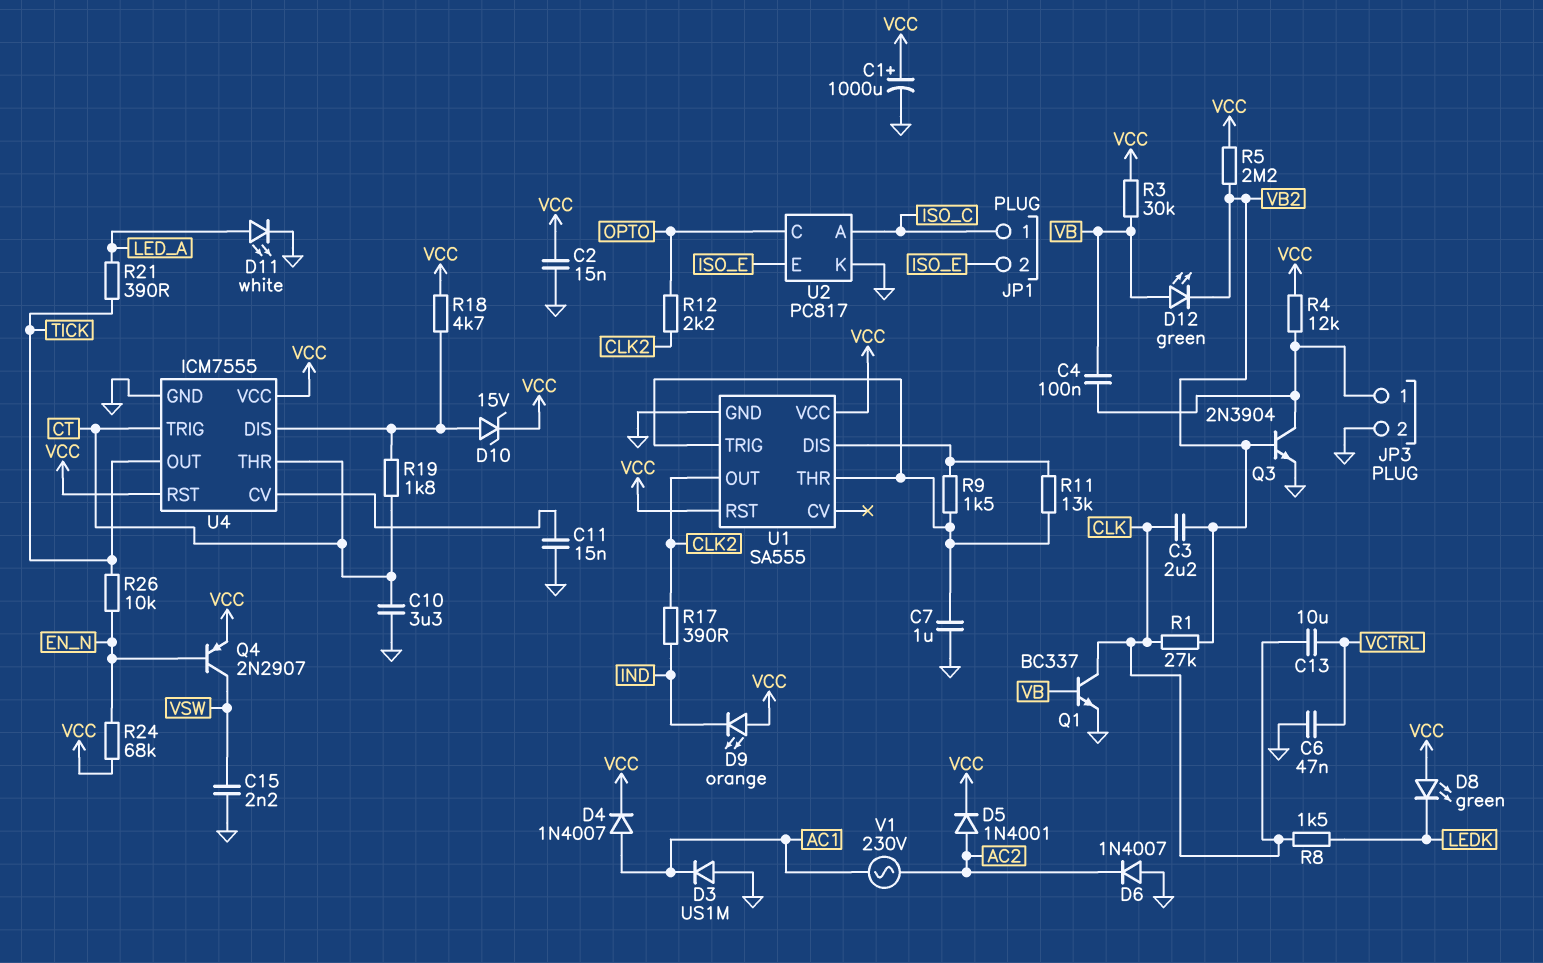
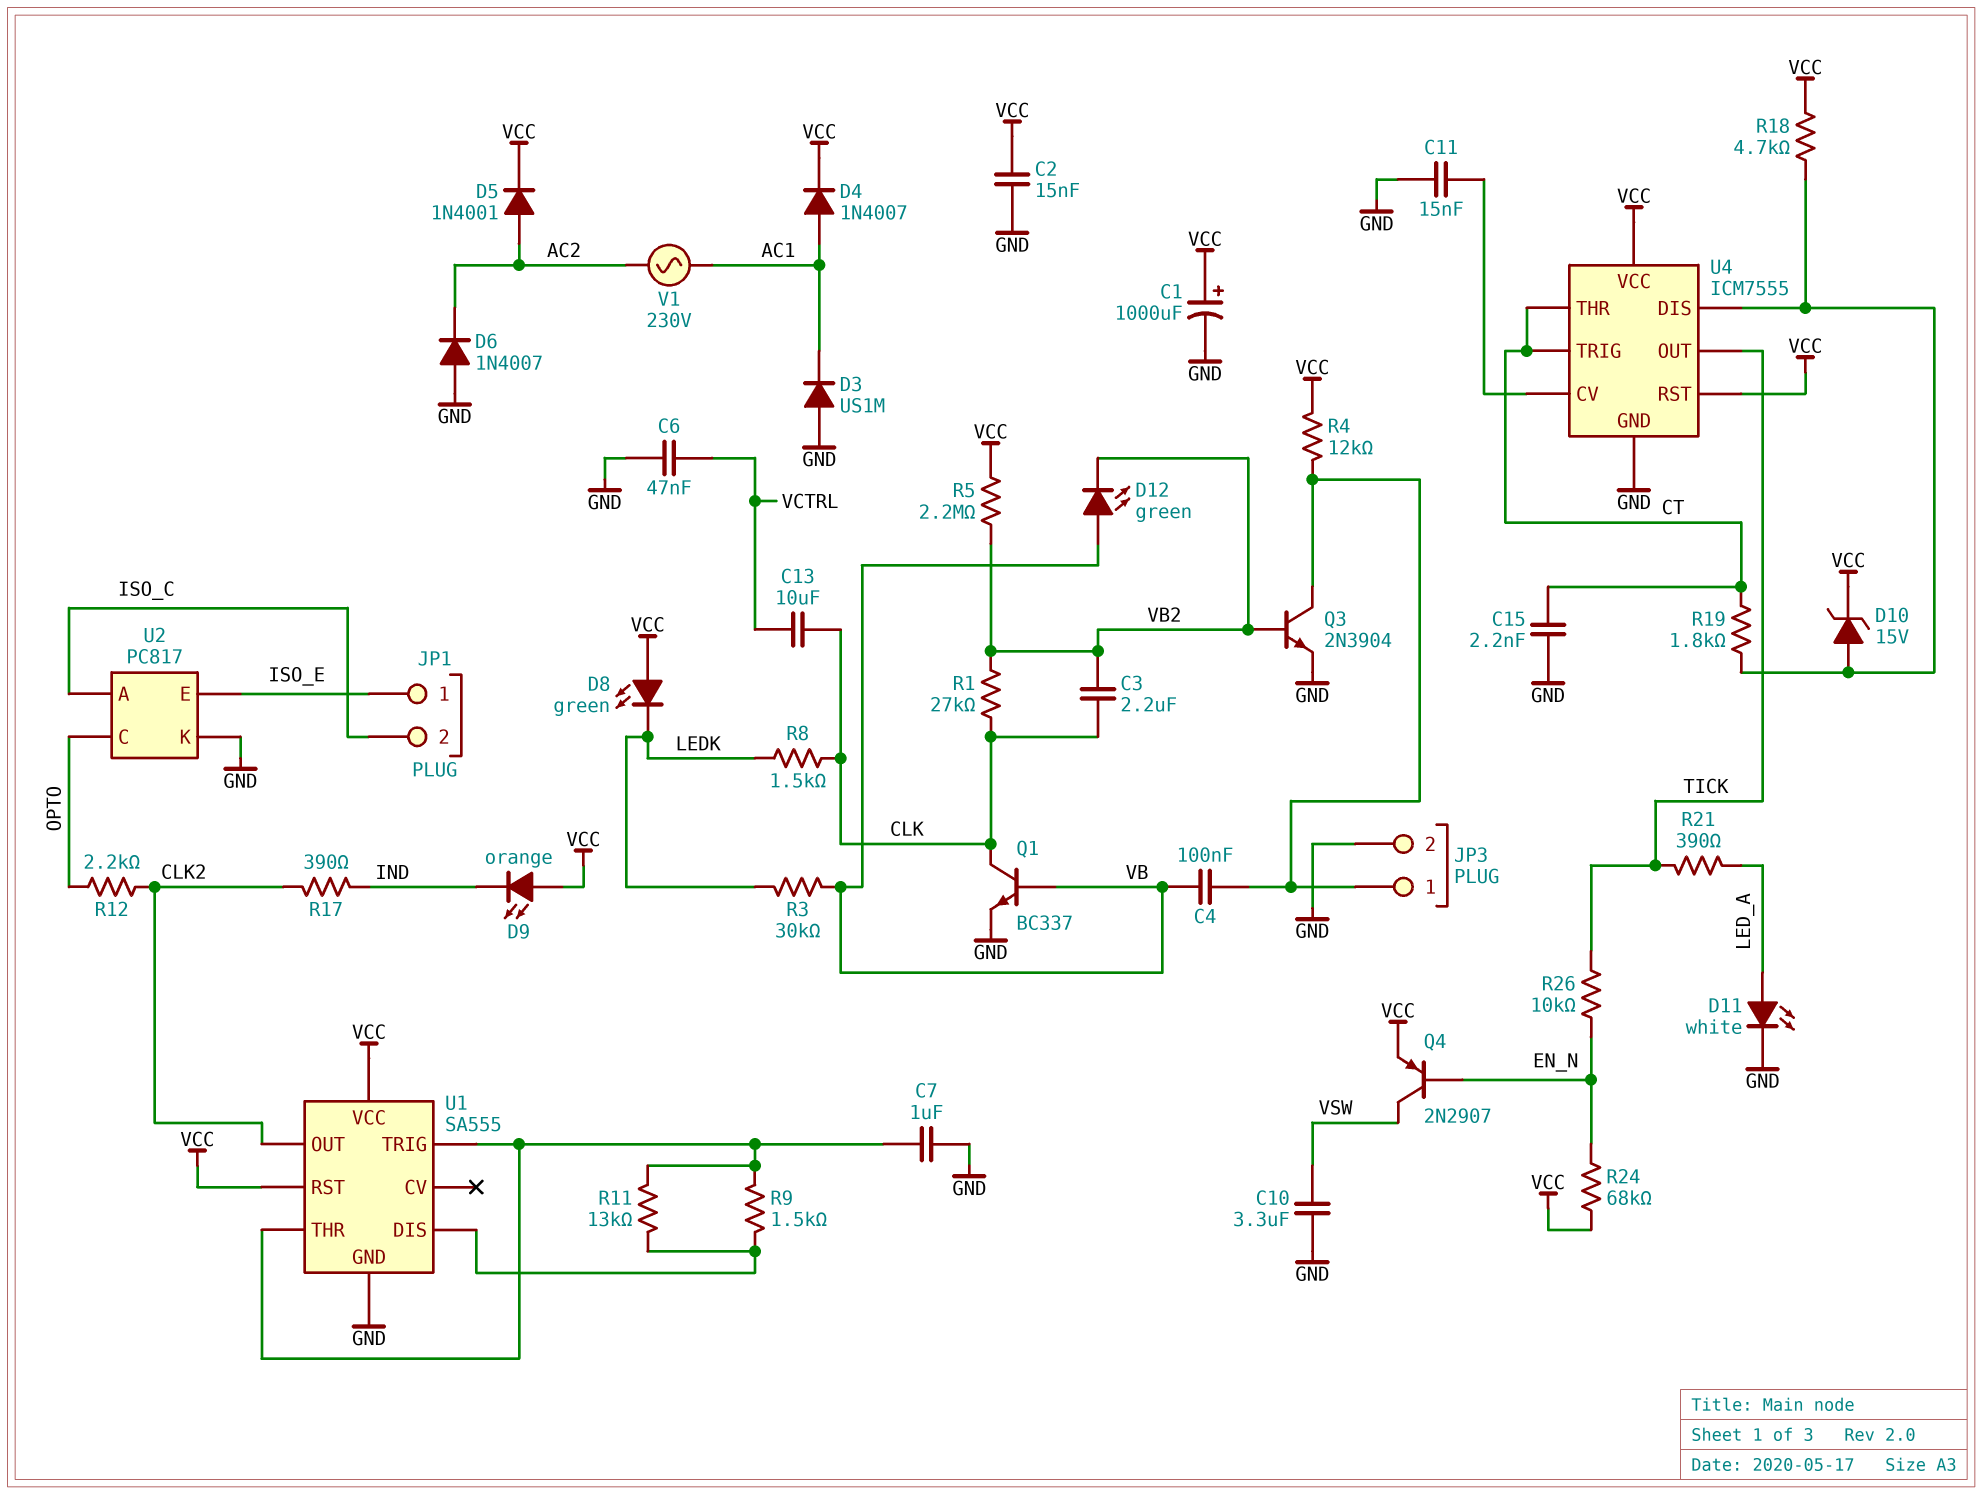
C10: 3.3uF (CT, GND) -> 3.3uF (GND, VSW)
C15: 2.2nF (GND, VSW) -> 2.2nF (CT, GND)
JP1 pin 1: ISO_C -> ISO_E
JP1 pin 2: ISO_E -> ISO_C
R3: 30k (VB, VCC) -> 30k (LEDK, VB)

